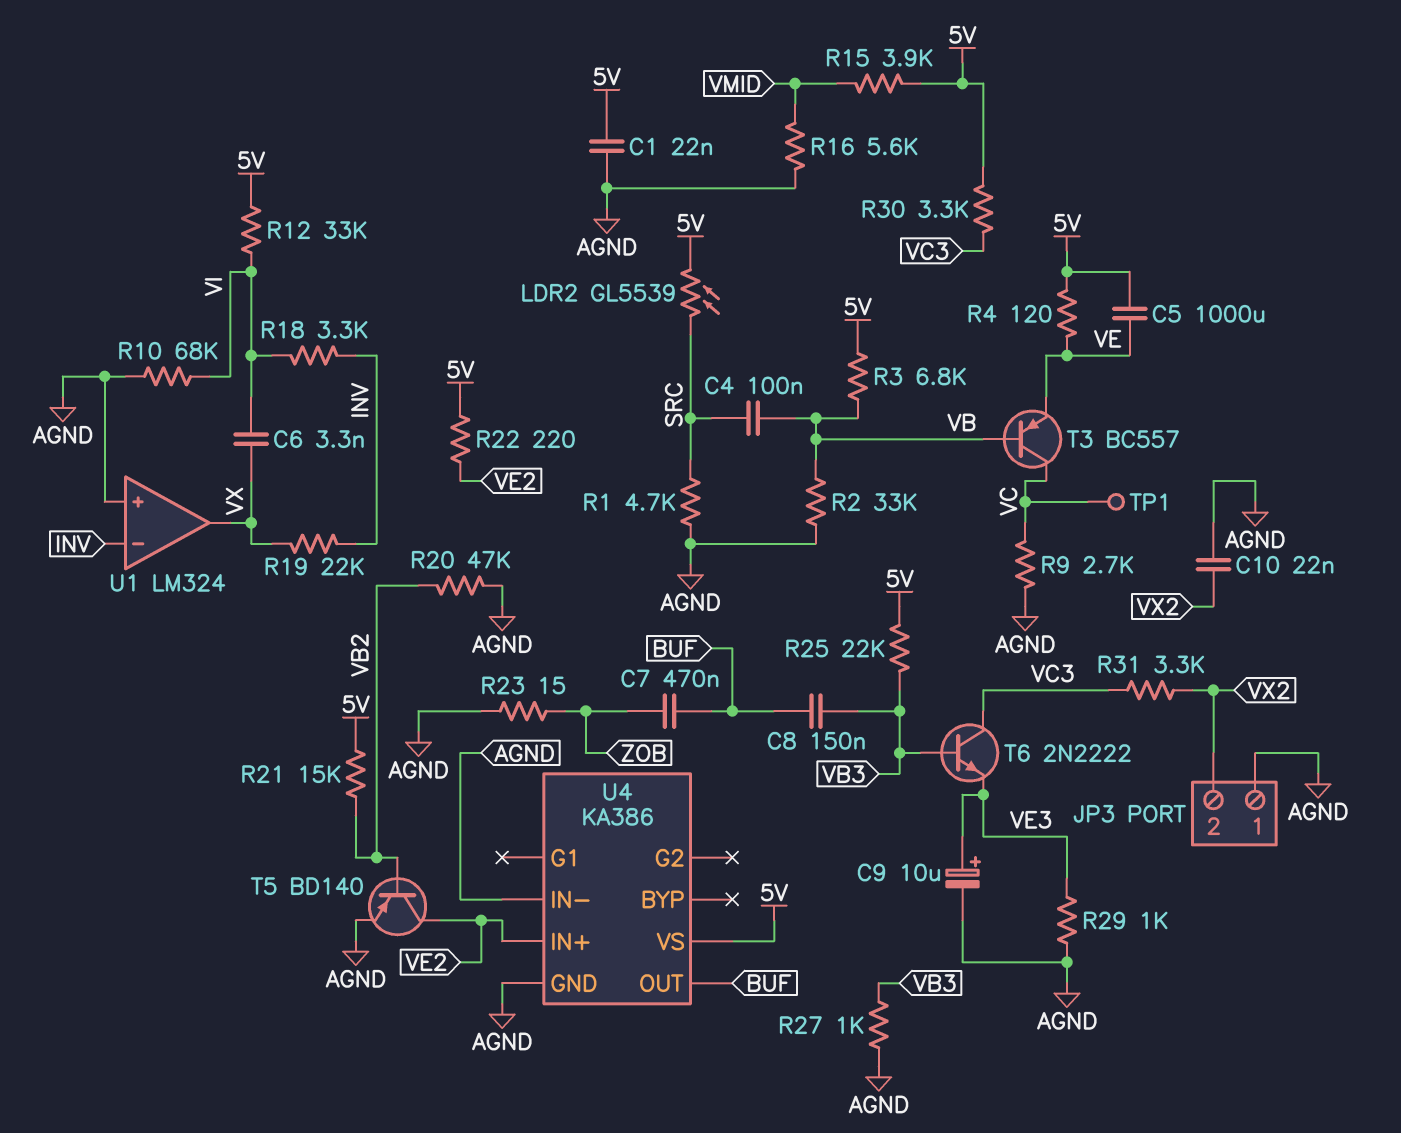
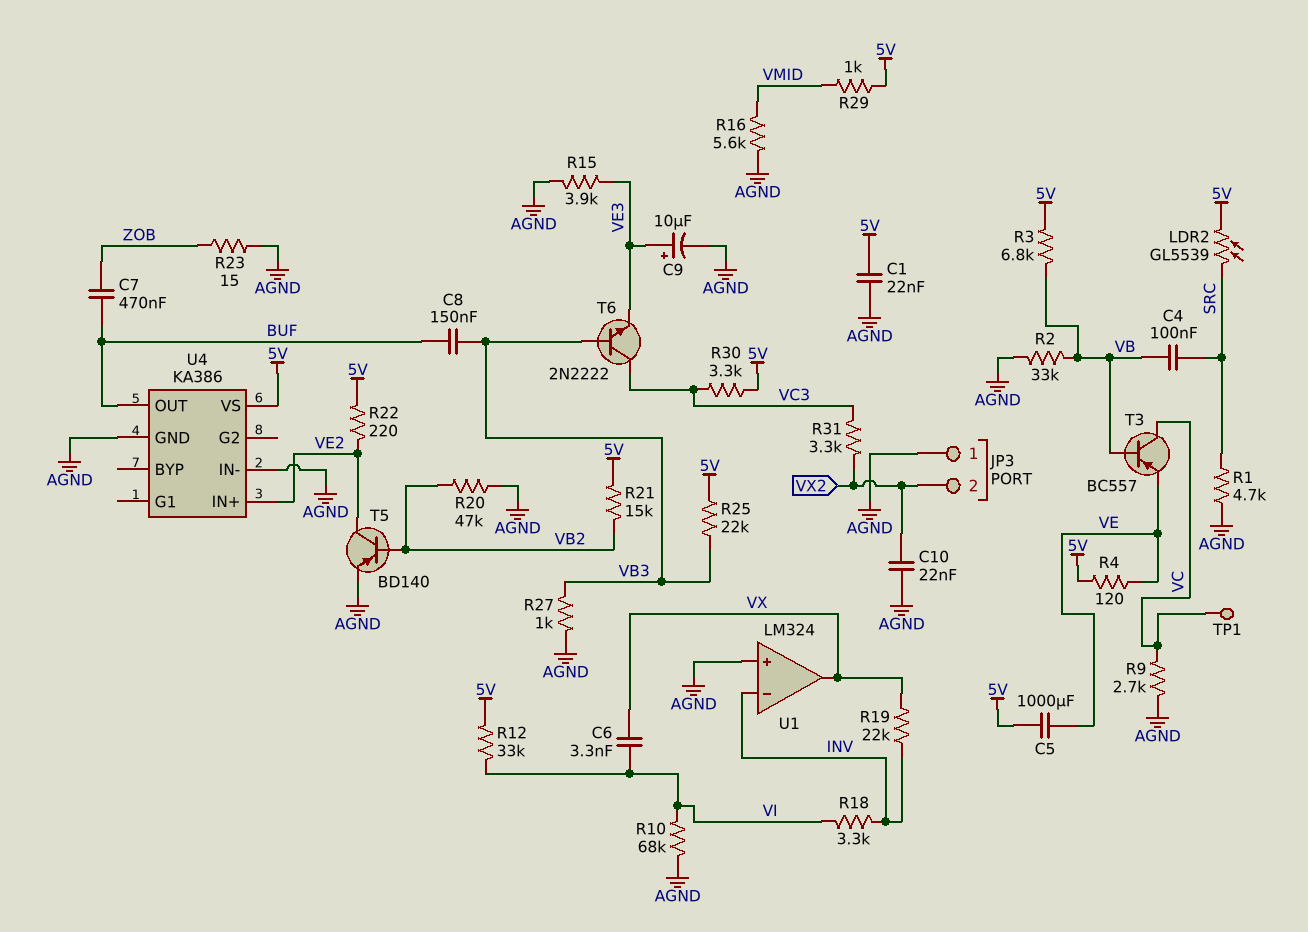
R15: 3.9k (5V, VMID) -> 3.9k (AGND, VE3)
R29: 1k (AGND, VE3) -> 1k (5V, VMID)

